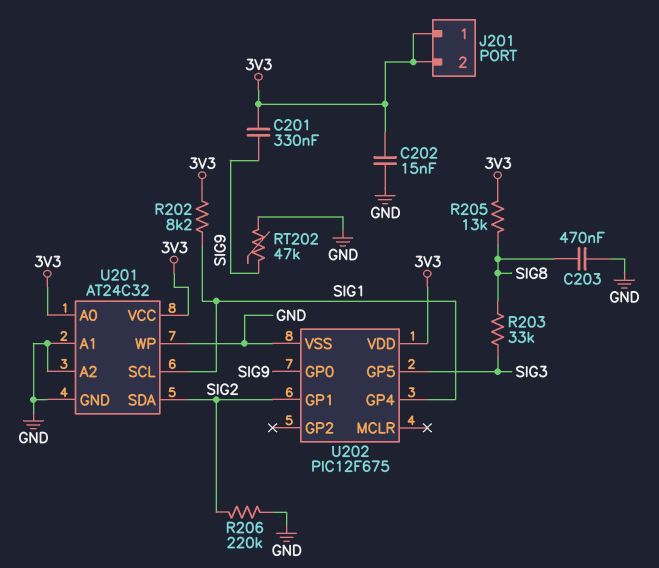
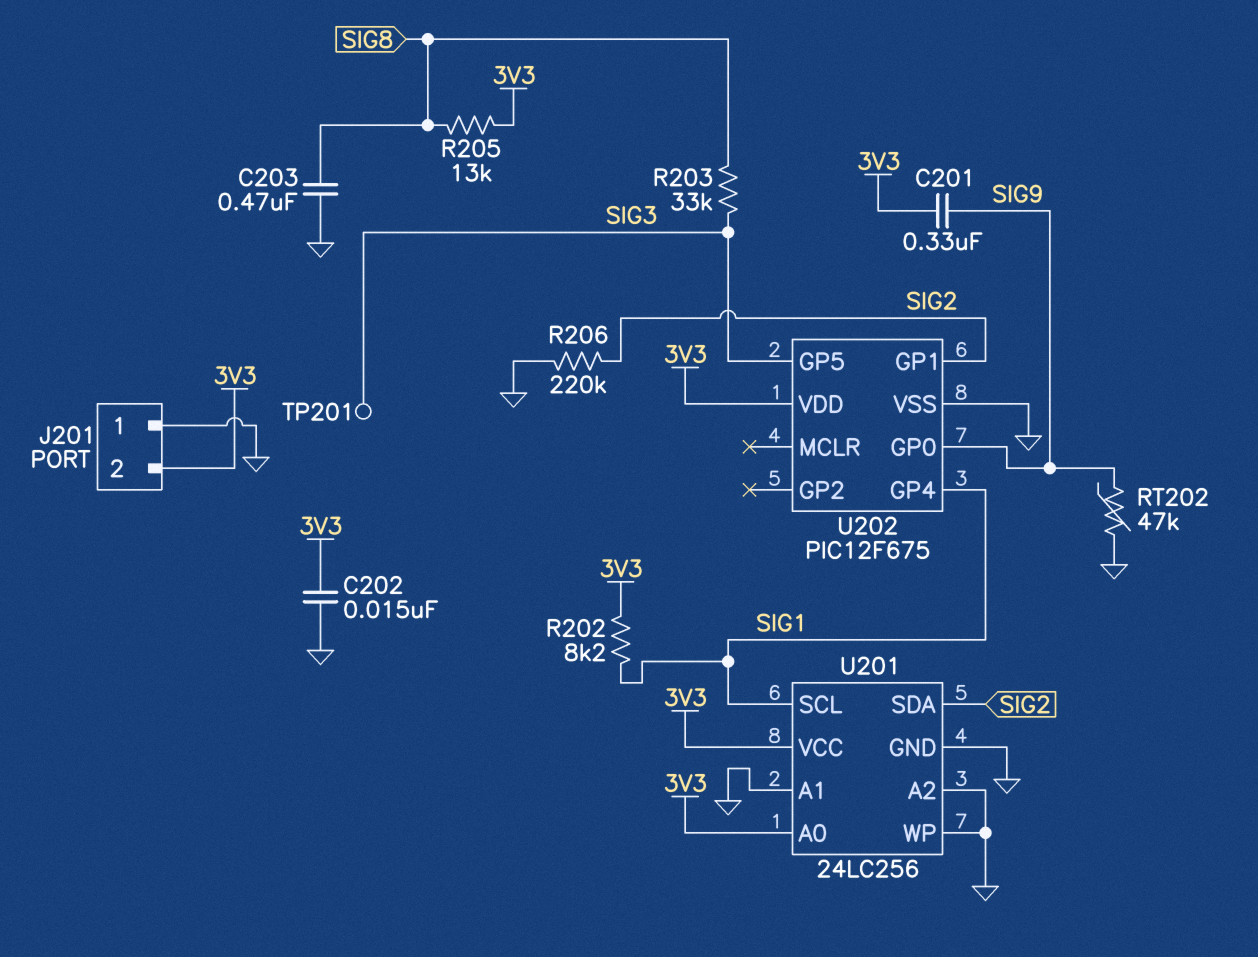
J201 pin 1: 3V3 -> GND
TP201: none -> test point (SIG3)
U201: AT24C32 -> 24LC256

